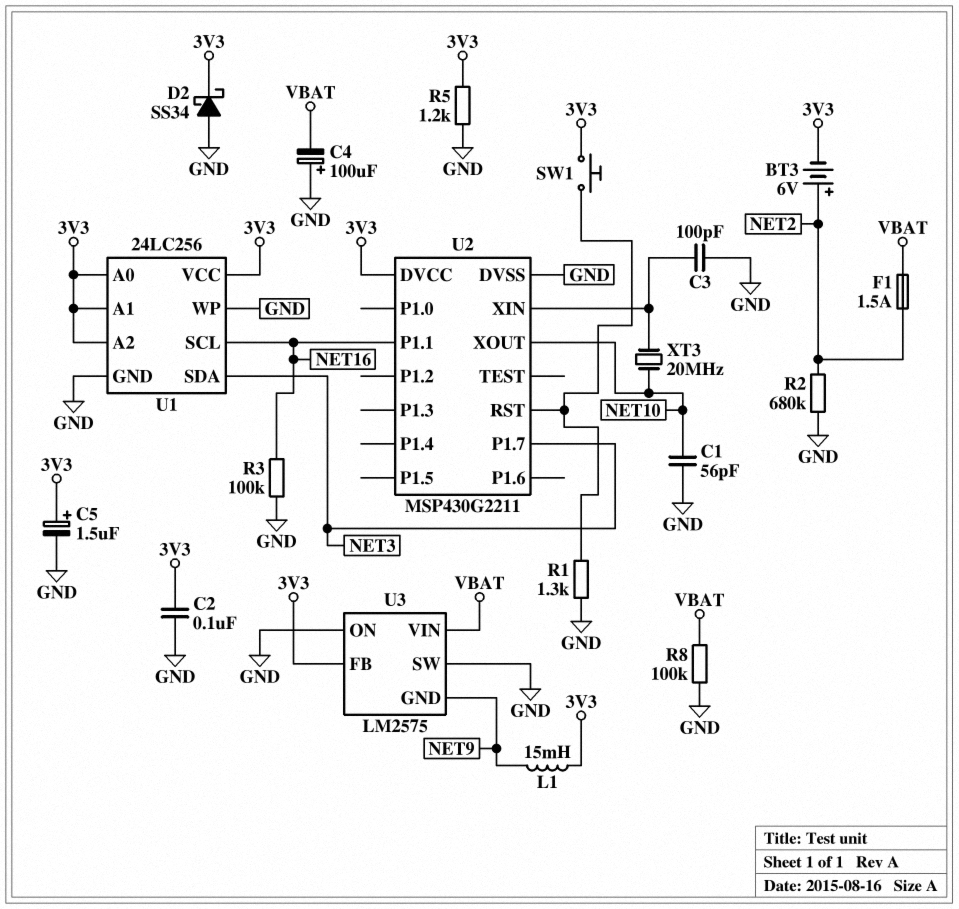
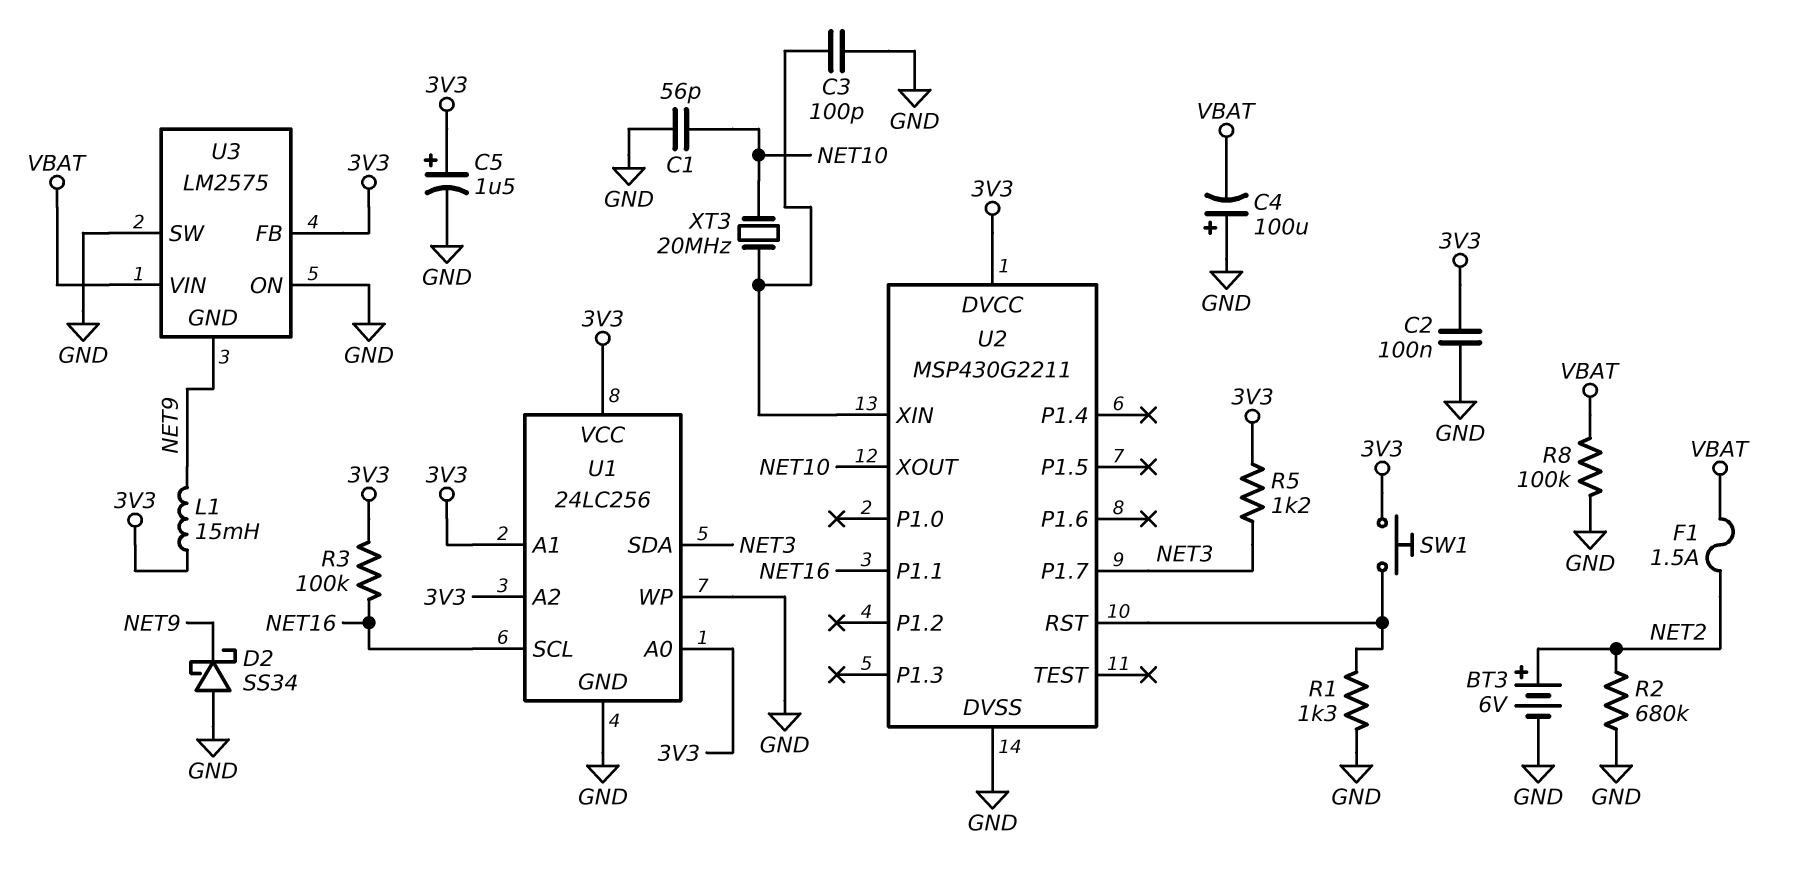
BT3: 6V (plus NET2, minus 3V3) -> 6V (plus NET2, minus GND)
D2: schottky SS34 (A GND, K 3V3) -> schottky SS34 (A GND, K NET9)
R3: 100k (GND, NET16) -> 100k (3V3, NET16)
R5: 1.2k (3V3, GND) -> 1.2k (3V3, NET3)

